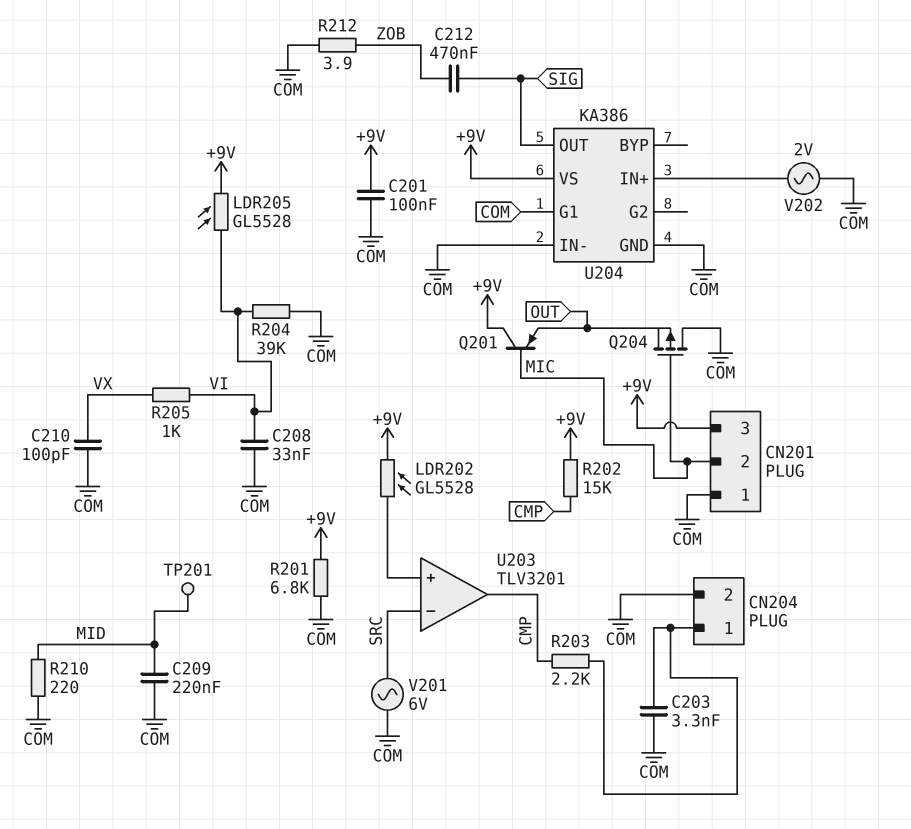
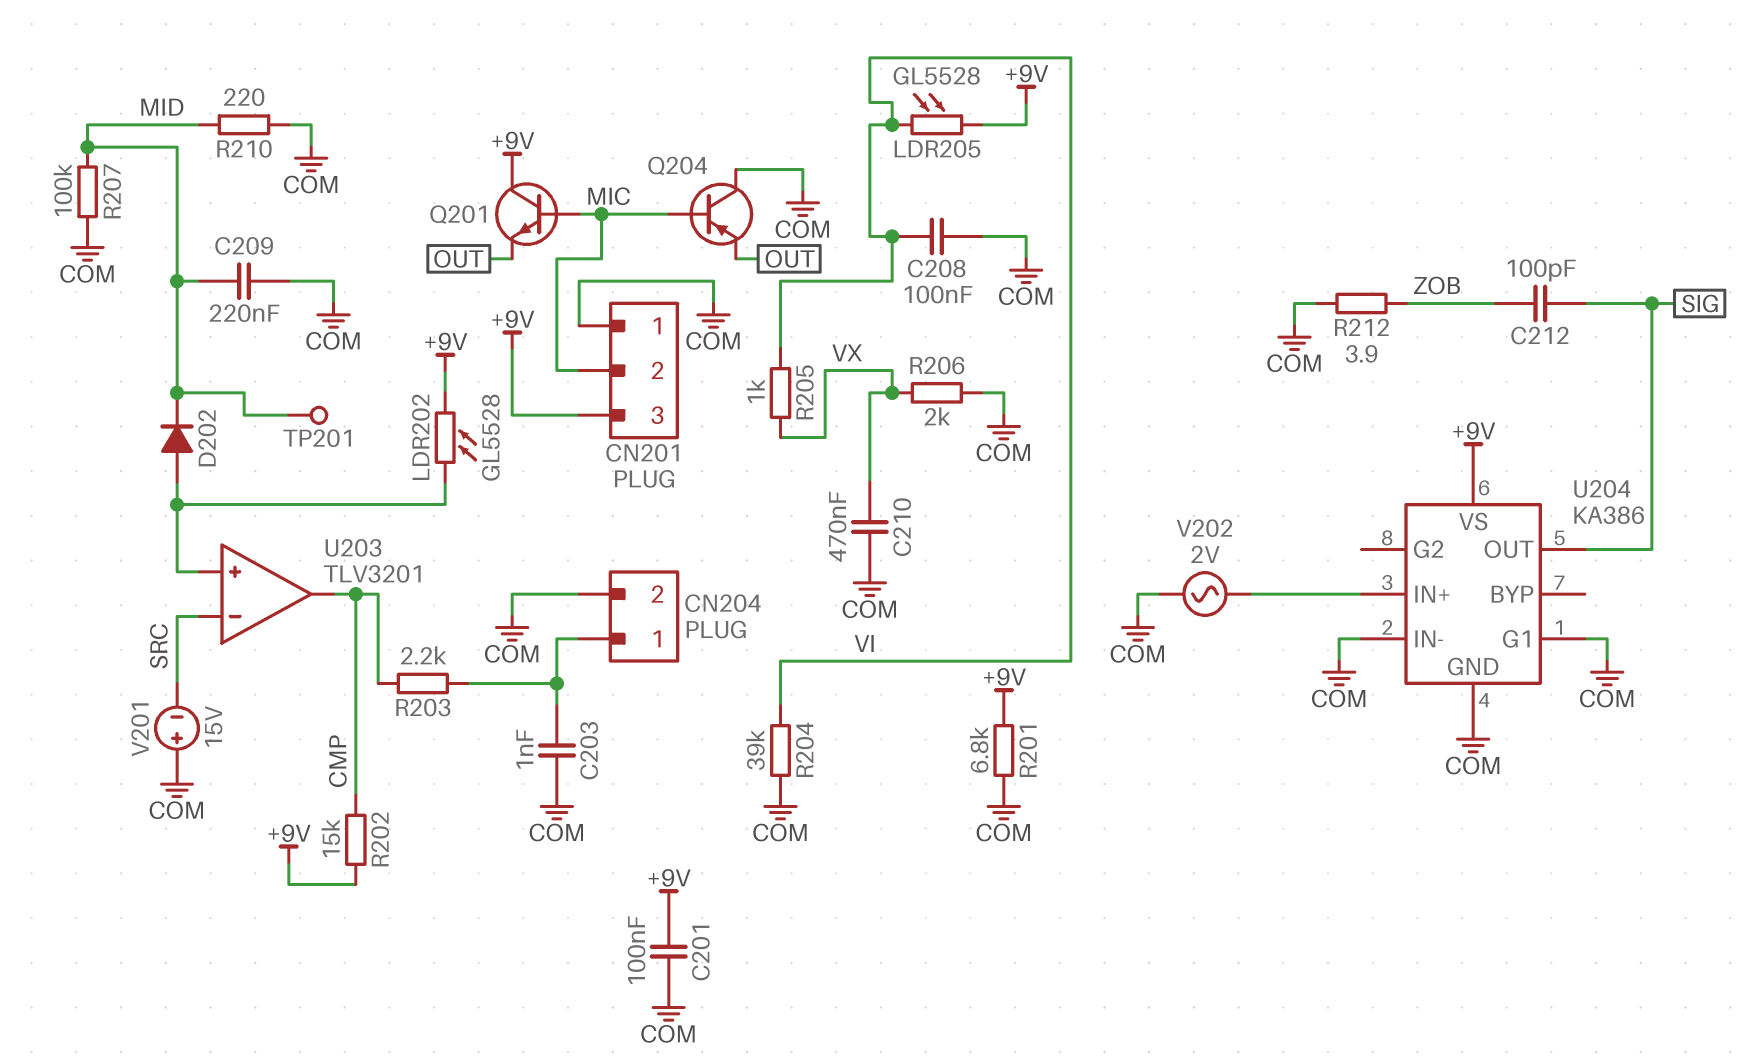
C203: 3.3nF (CN204/1, COM) -> 1nF (CN204/1, COM)
C208: 33nF (COM, VI) -> 100nF (COM, VI)
C210: 100pF (COM, VX) -> 470nF (COM, VX)
C212: 470nF (SIG, ZOB) -> 100pF (SIG, ZOB)
D202: none -> diode (A U203/in+, K MID)
Q201: PNP (B MIC, C +9V, E OUT) -> NPN (B MIC, C +9V, E OUT)
Q204: PMOS (G MIC, D COM, S OUT) -> PNP (B MIC, C COM, E OUT)
R206: none -> 2k (COM, VX)
R207: none -> 100k (COM, MID)
V201: AC 6V (COM, SRC) -> 15V (plus COM, minus SRC)

